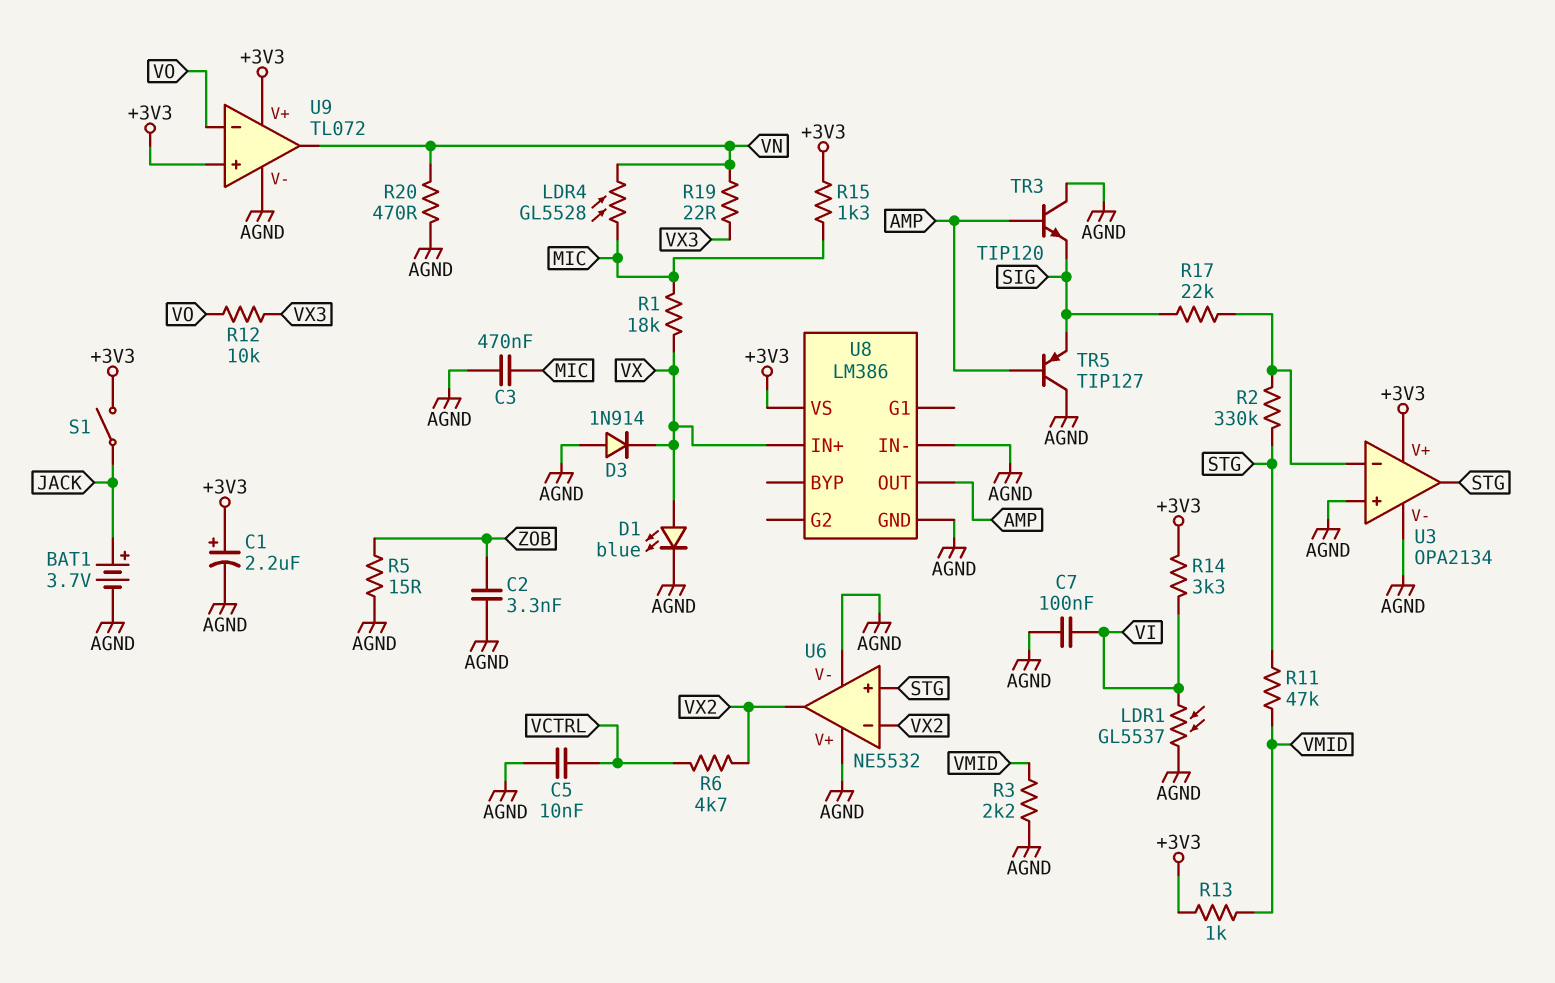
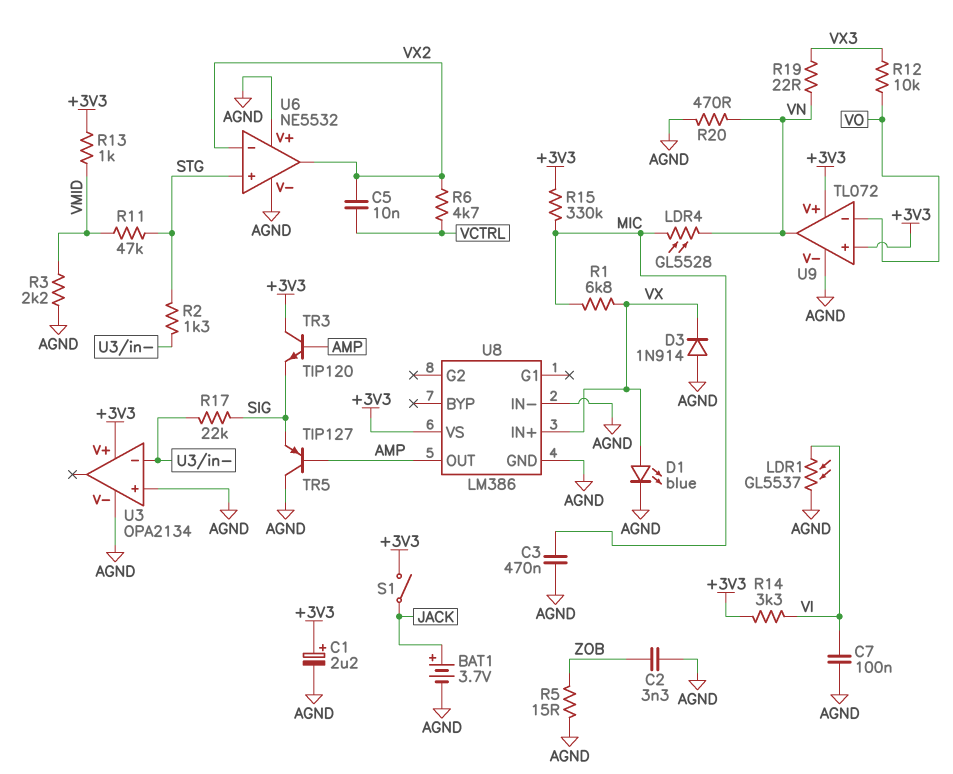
C5: 10nF (AGND, VCTRL) -> 10nF (VCTRL, VX2)
R1: 18k (MIC, VX) -> 6.8k (MIC, VX)
R2: 330k (STG, U3/in-) -> 1.3k (STG, U3/in-)
R15: 1.3k (+3V3, MIC) -> 330k (+3V3, MIC)
TR3: NPN TIP120 (B AMP, C AGND, E SIG) -> NPN TIP120 (B AMP, C +3V3, E SIG)
U3 pin out: STG -> none

